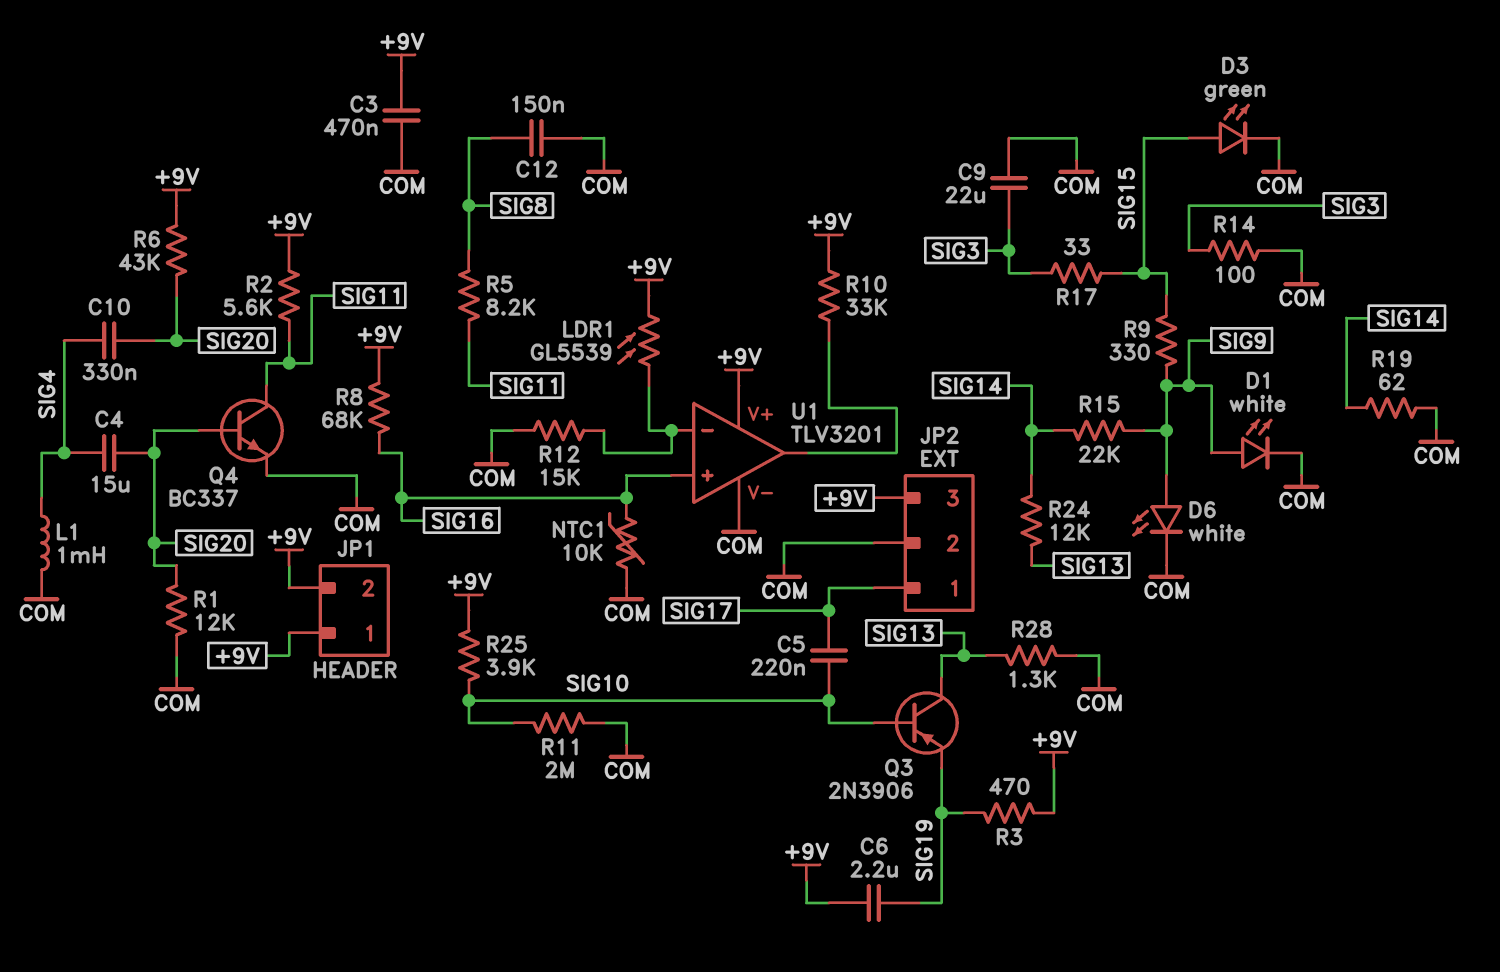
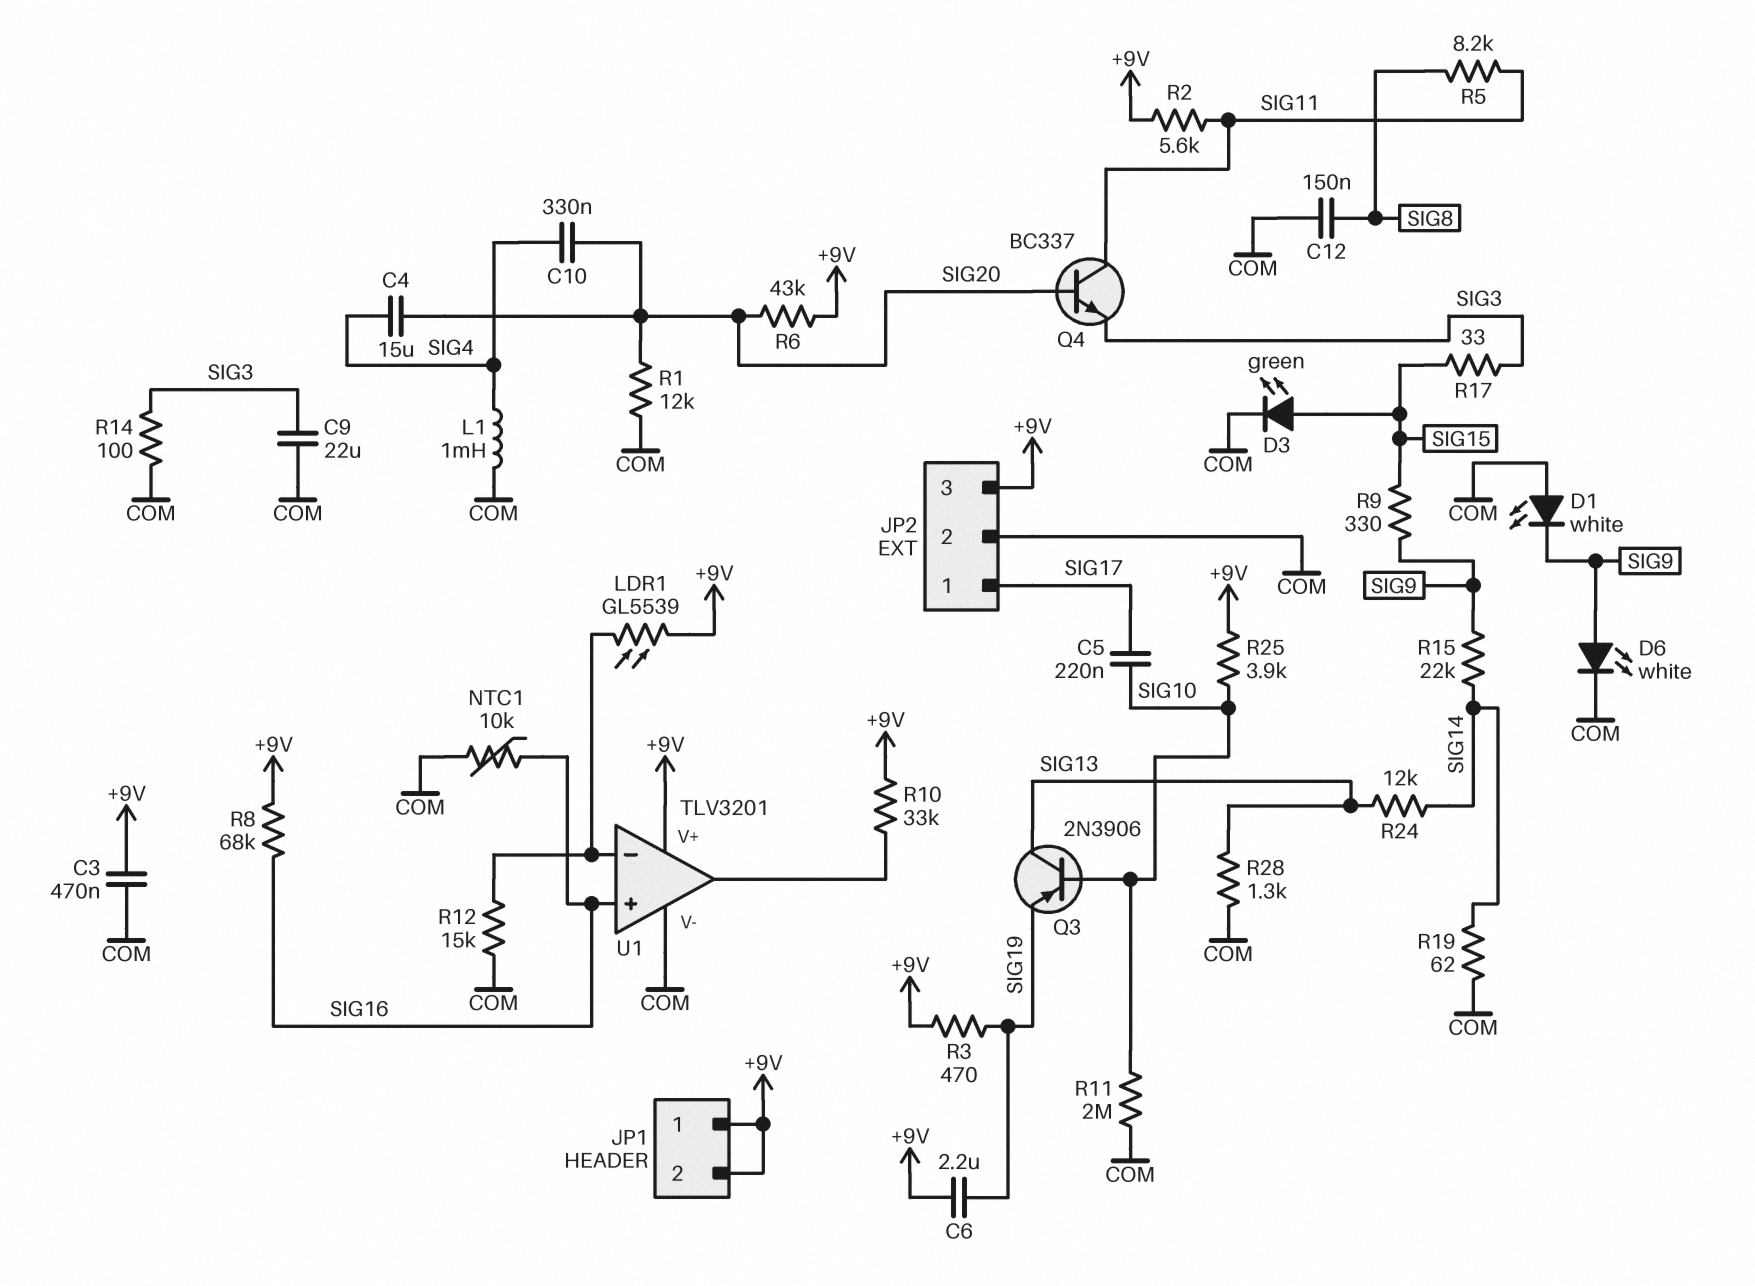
D1: LED white (A SIG9, K COM) -> LED white (A COM, K SIG9)
Q4: NPN BC337 (B SIG20, C SIG11, E COM) -> NPN BC337 (B SIG20, C SIG11, E SIG3)

